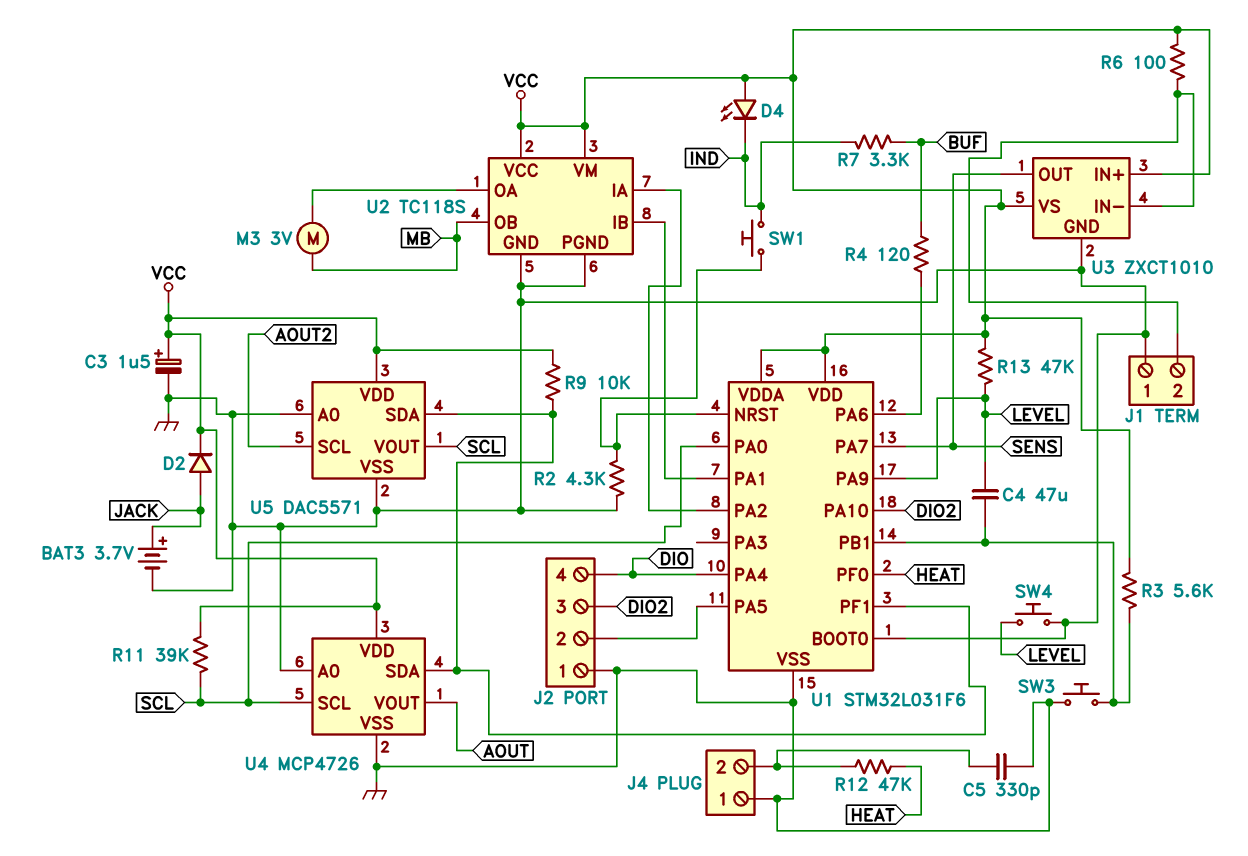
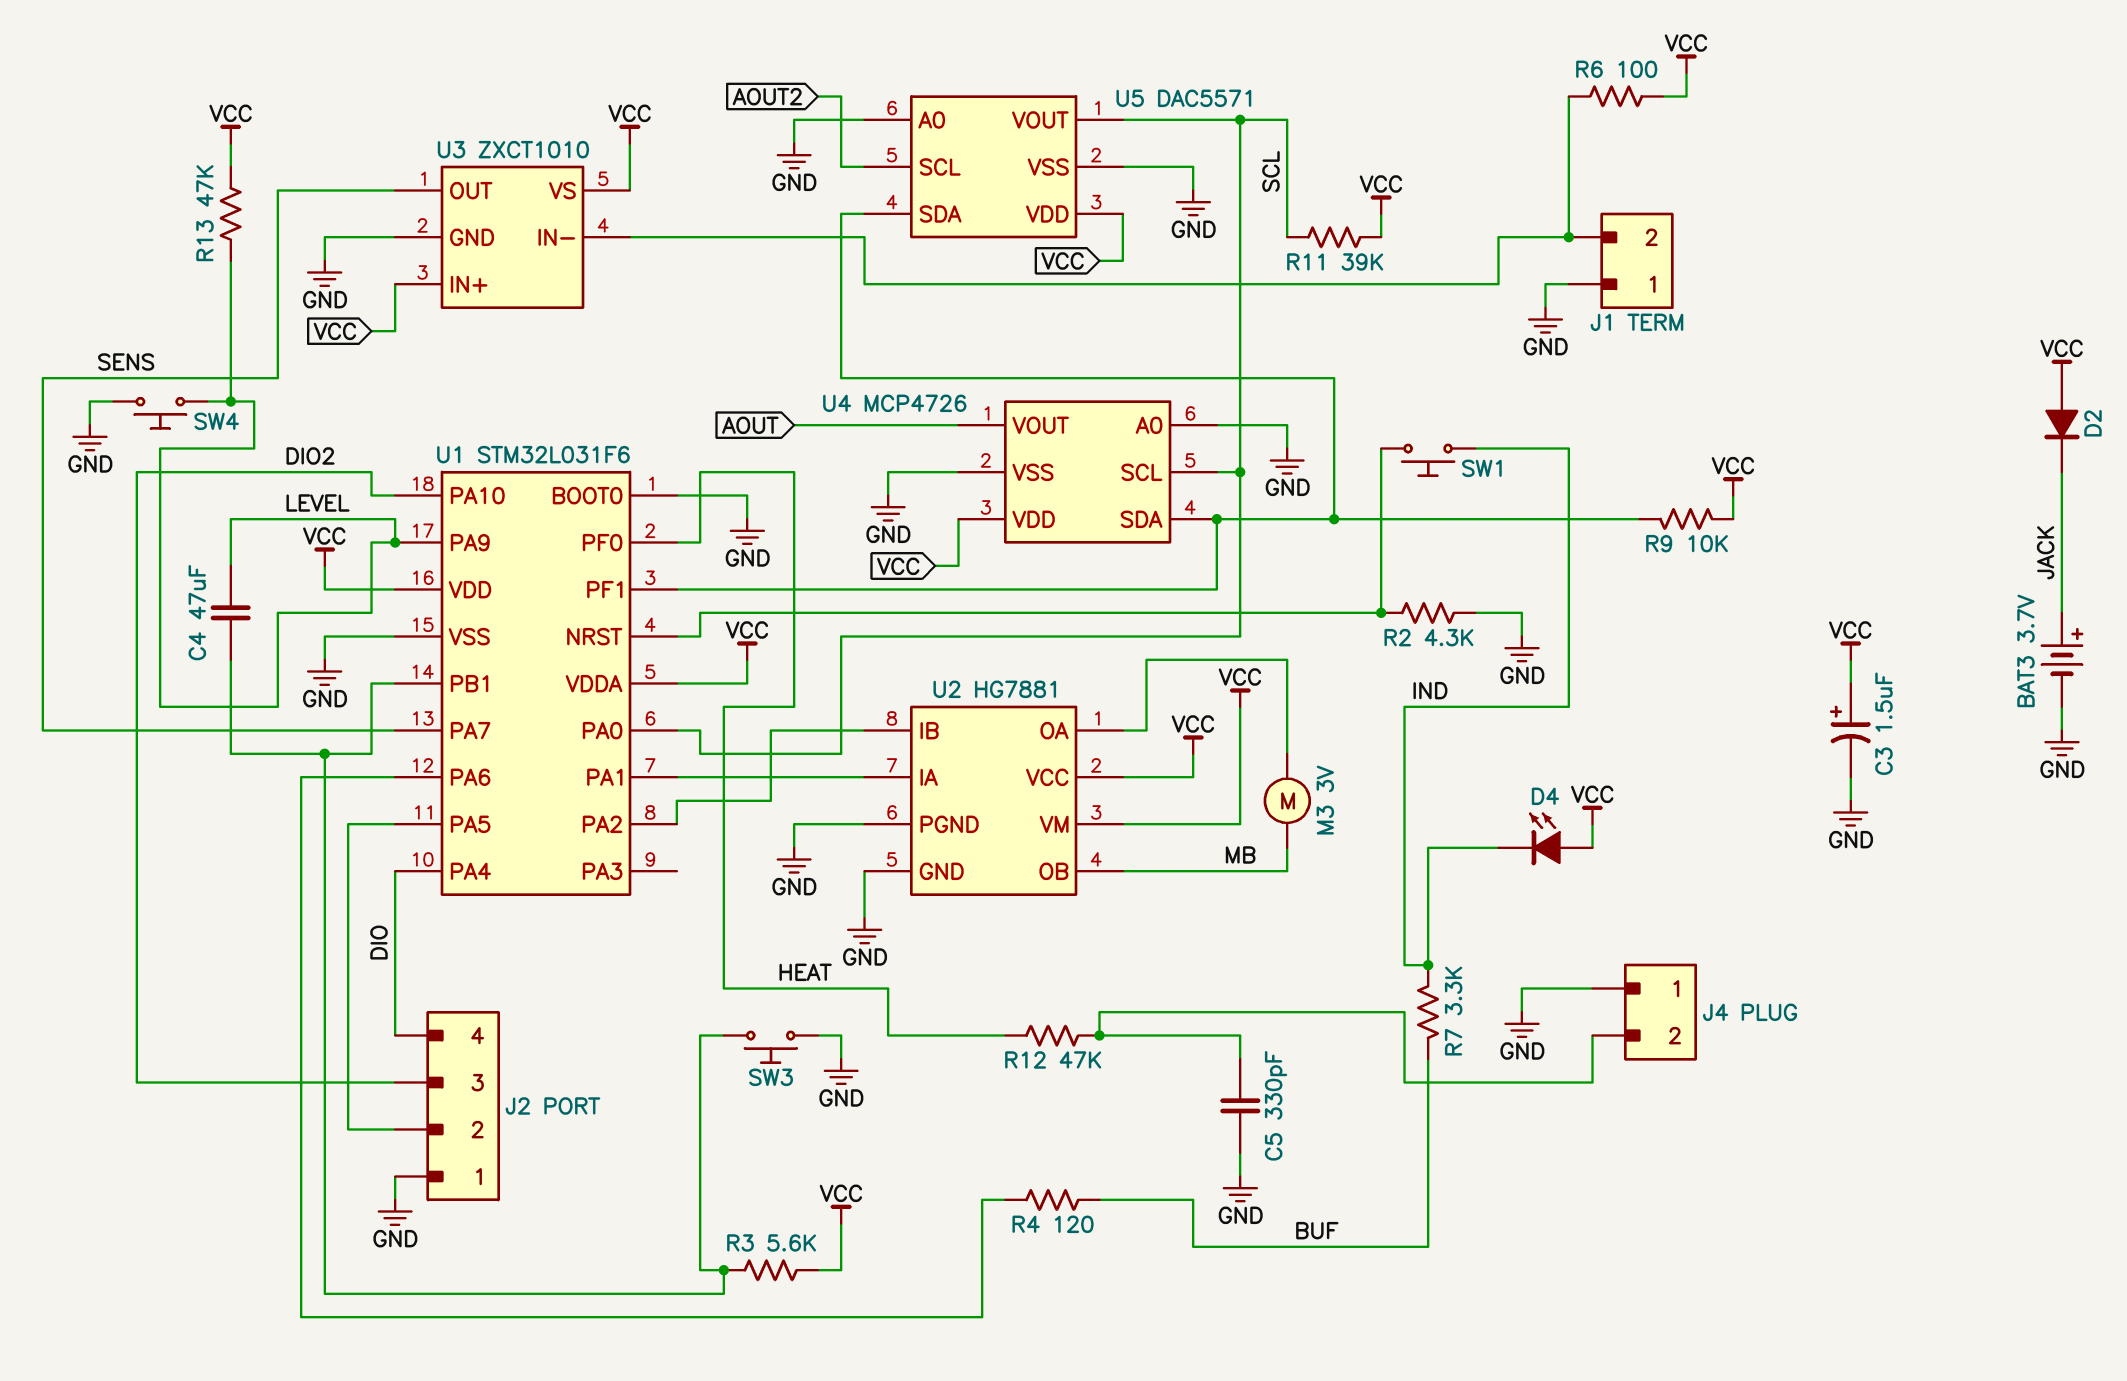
D2: diode (A JACK, K VCC) -> diode (A VCC, K JACK)
U2: TC118S -> HG7881
U2 pin IA: U1/PA2 -> U1/PA1
U2 pin IB: U1/PA1 -> U1/PA2

